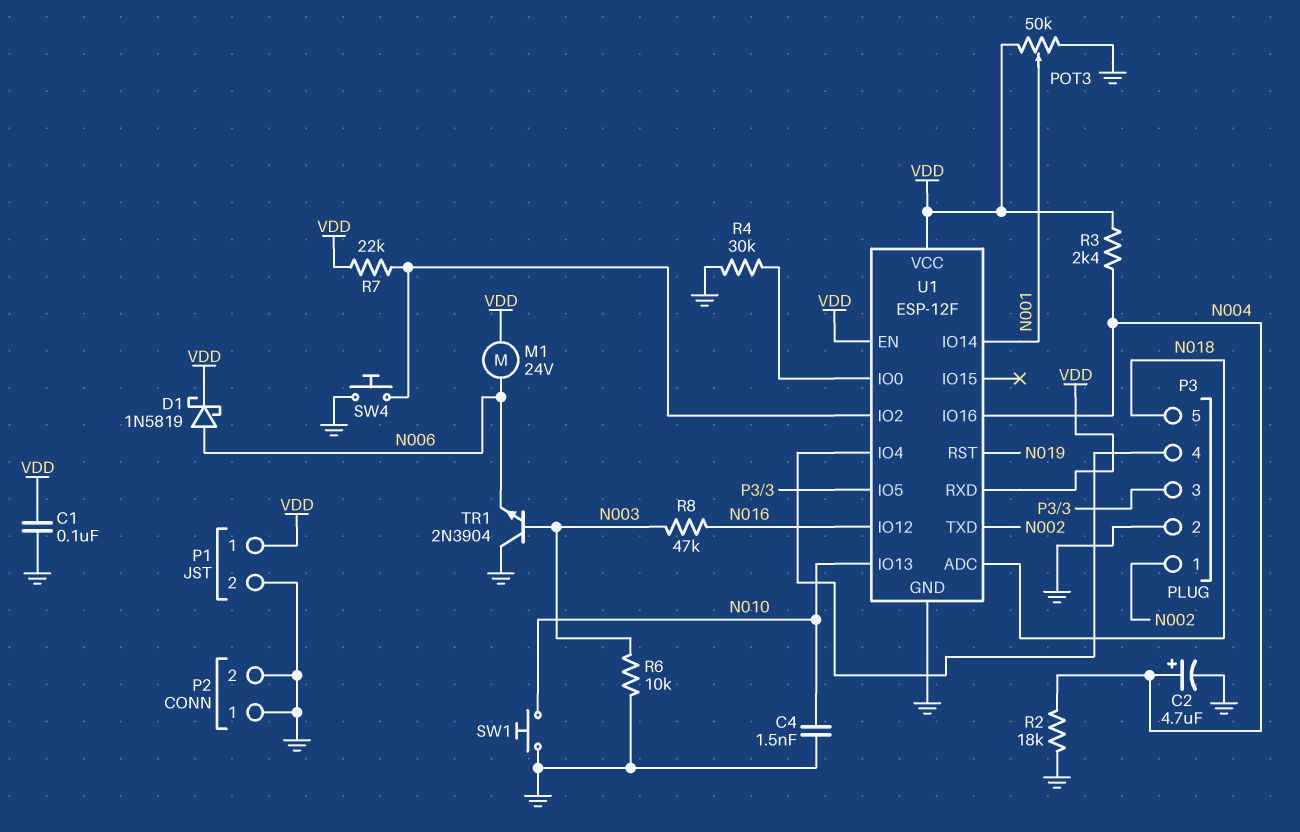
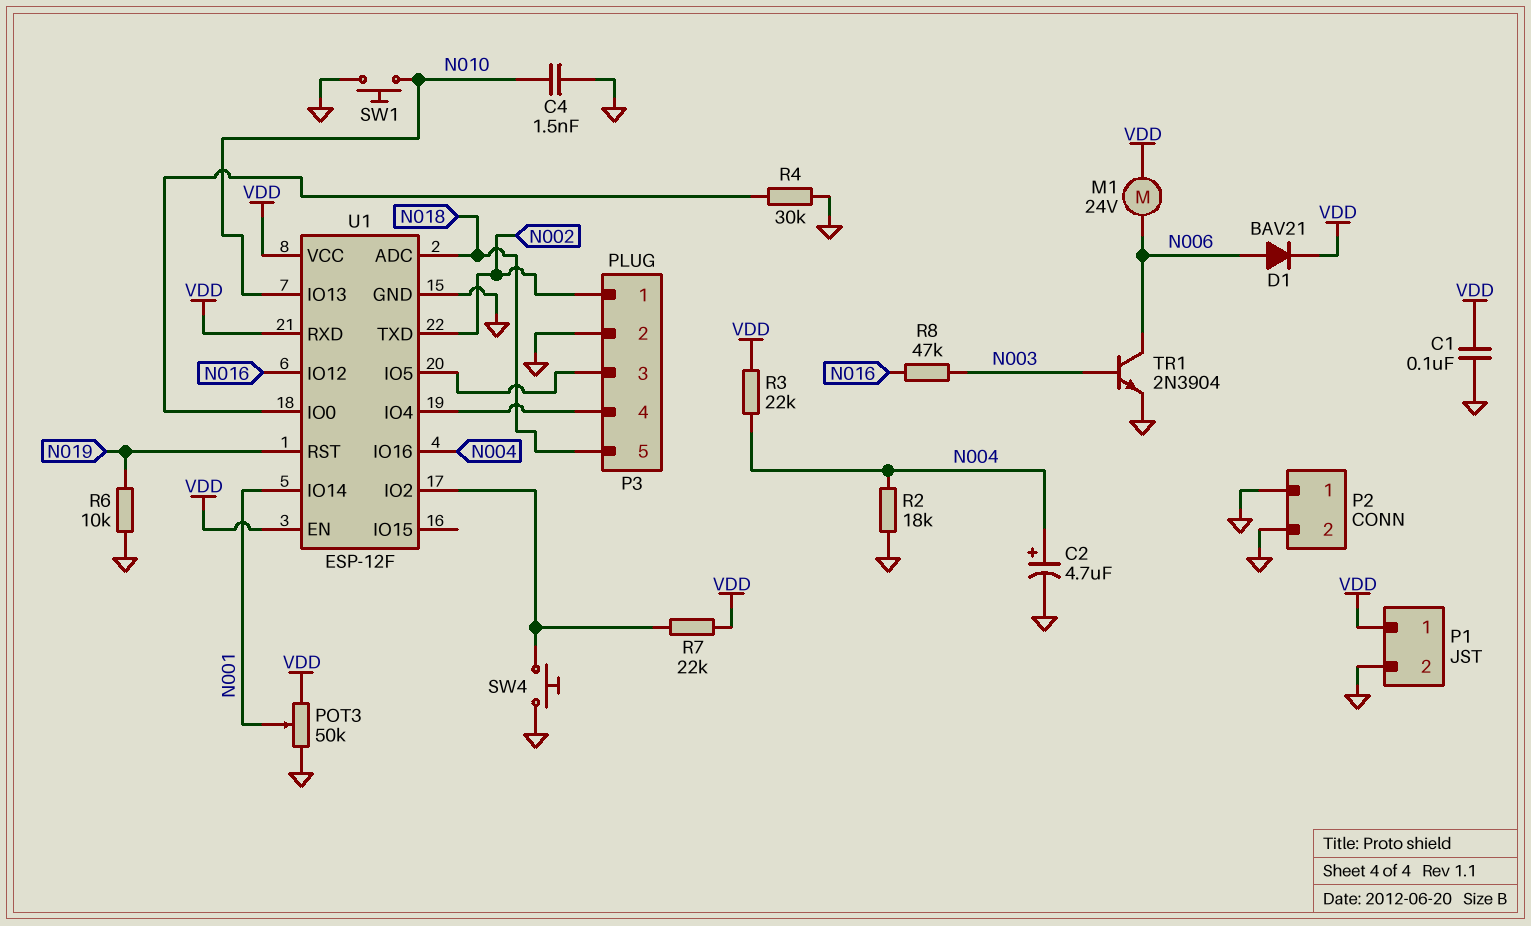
D1: schottky 1N5819 (A N006, K VDD) -> diode BAV21 (A N006, K VDD)
R3: 2.4k (N004, VDD) -> 22k (N004, VDD)
R6: 10k (GND, N003) -> 10k (GND, N019)
TR1: NPN 2N3904 (B N003, C GND, E N006) -> NPN 2N3904 (B N003, C N006, E GND)

